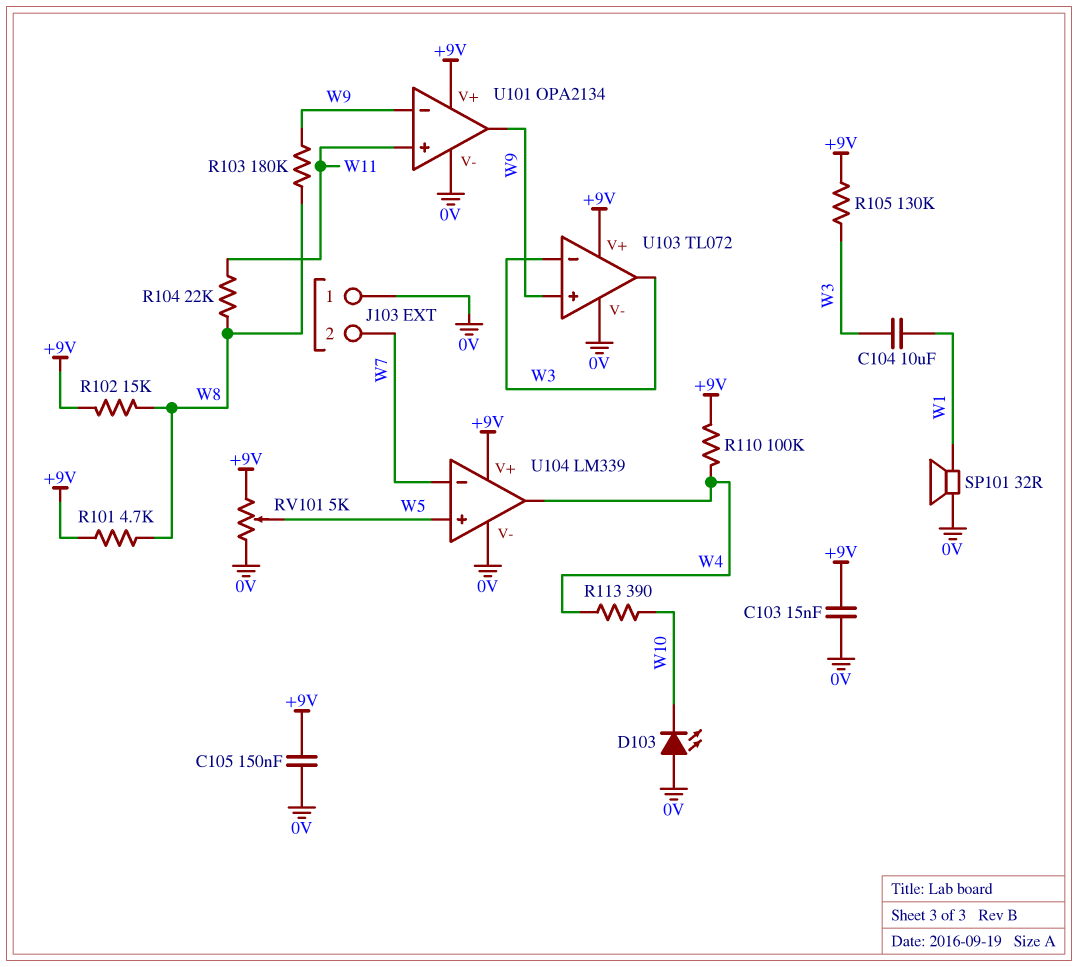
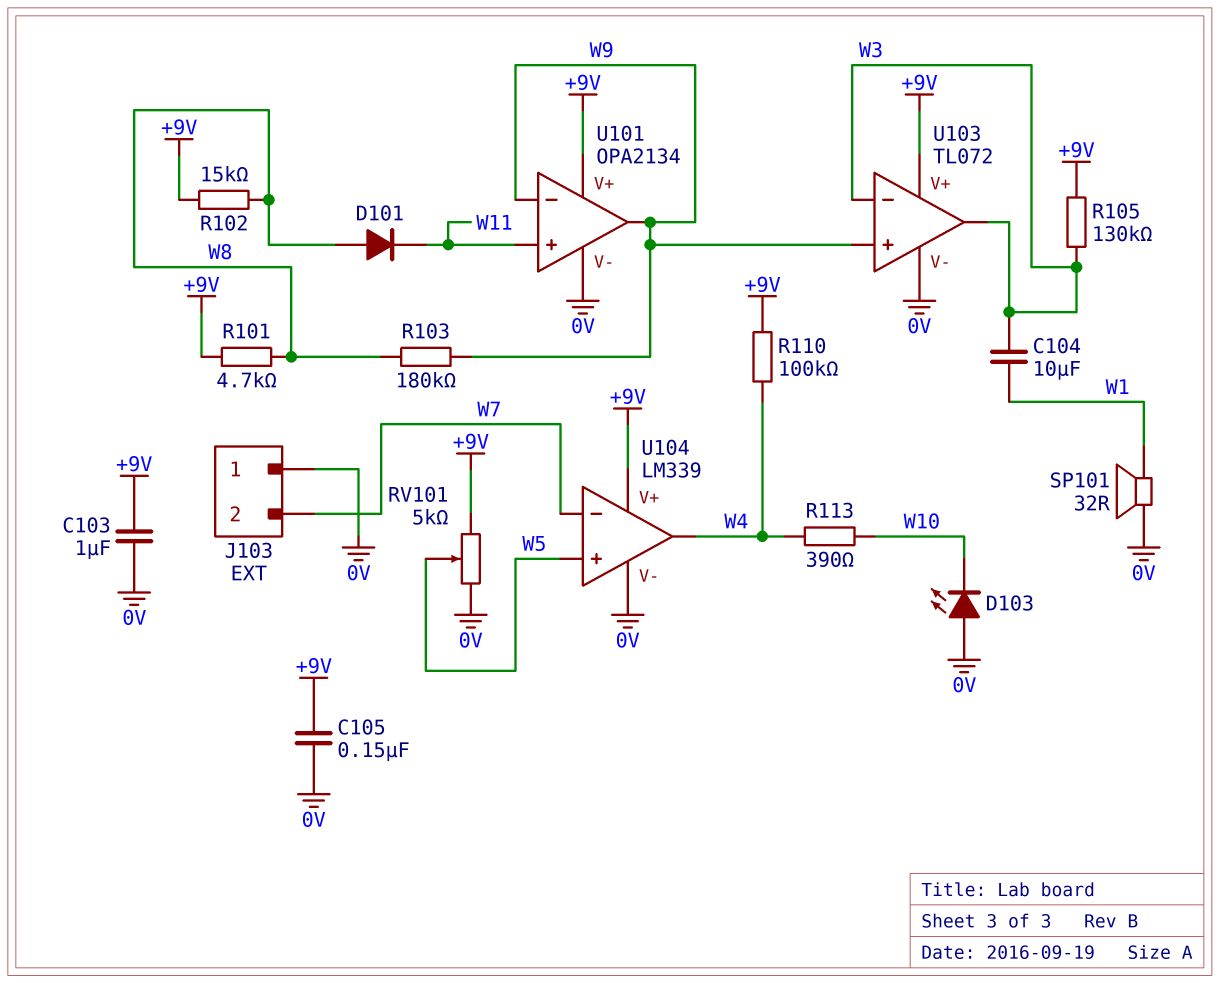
C103: 15nF (+9V, 0V) -> 1uF (+9V, 0V)
D101: none -> diode (A W8, K W11)
R104: 22k (W8, W11) -> none

